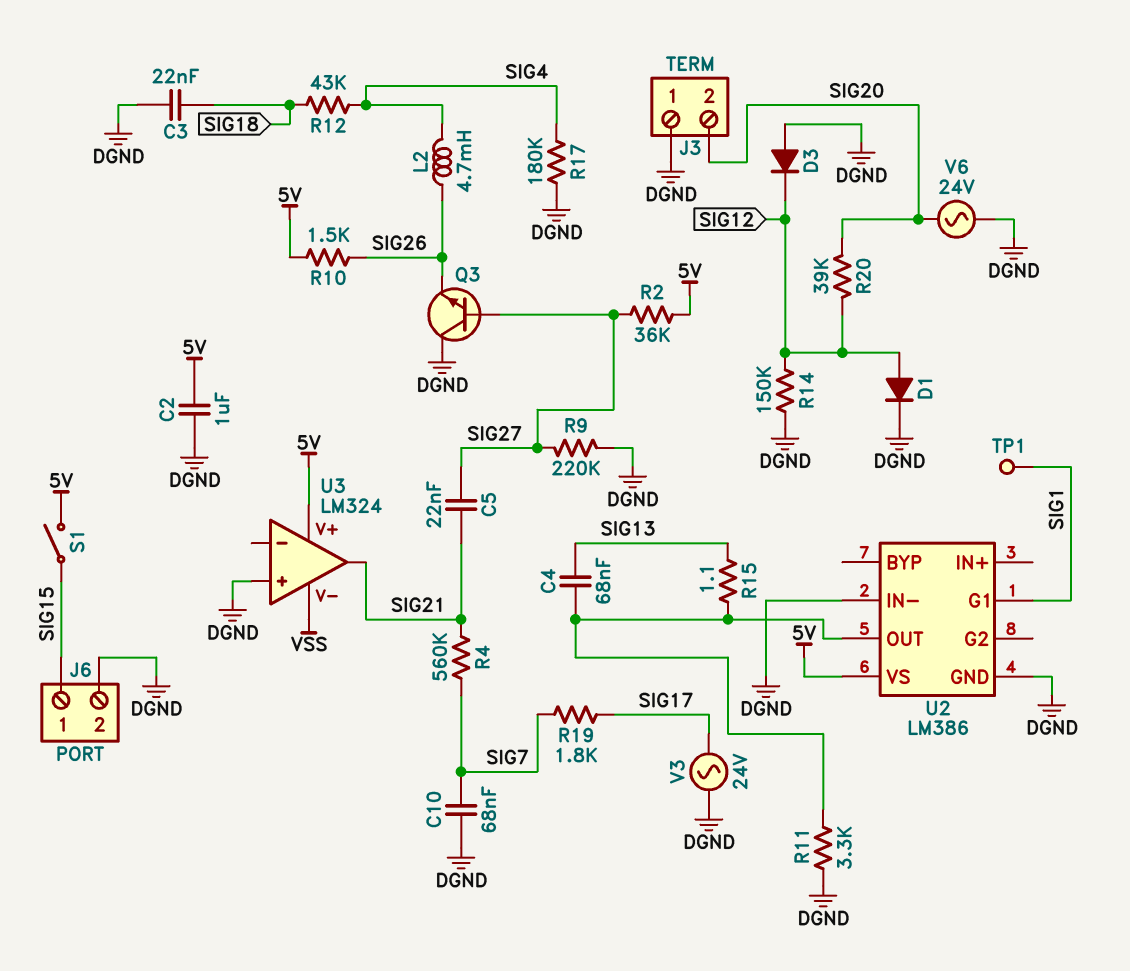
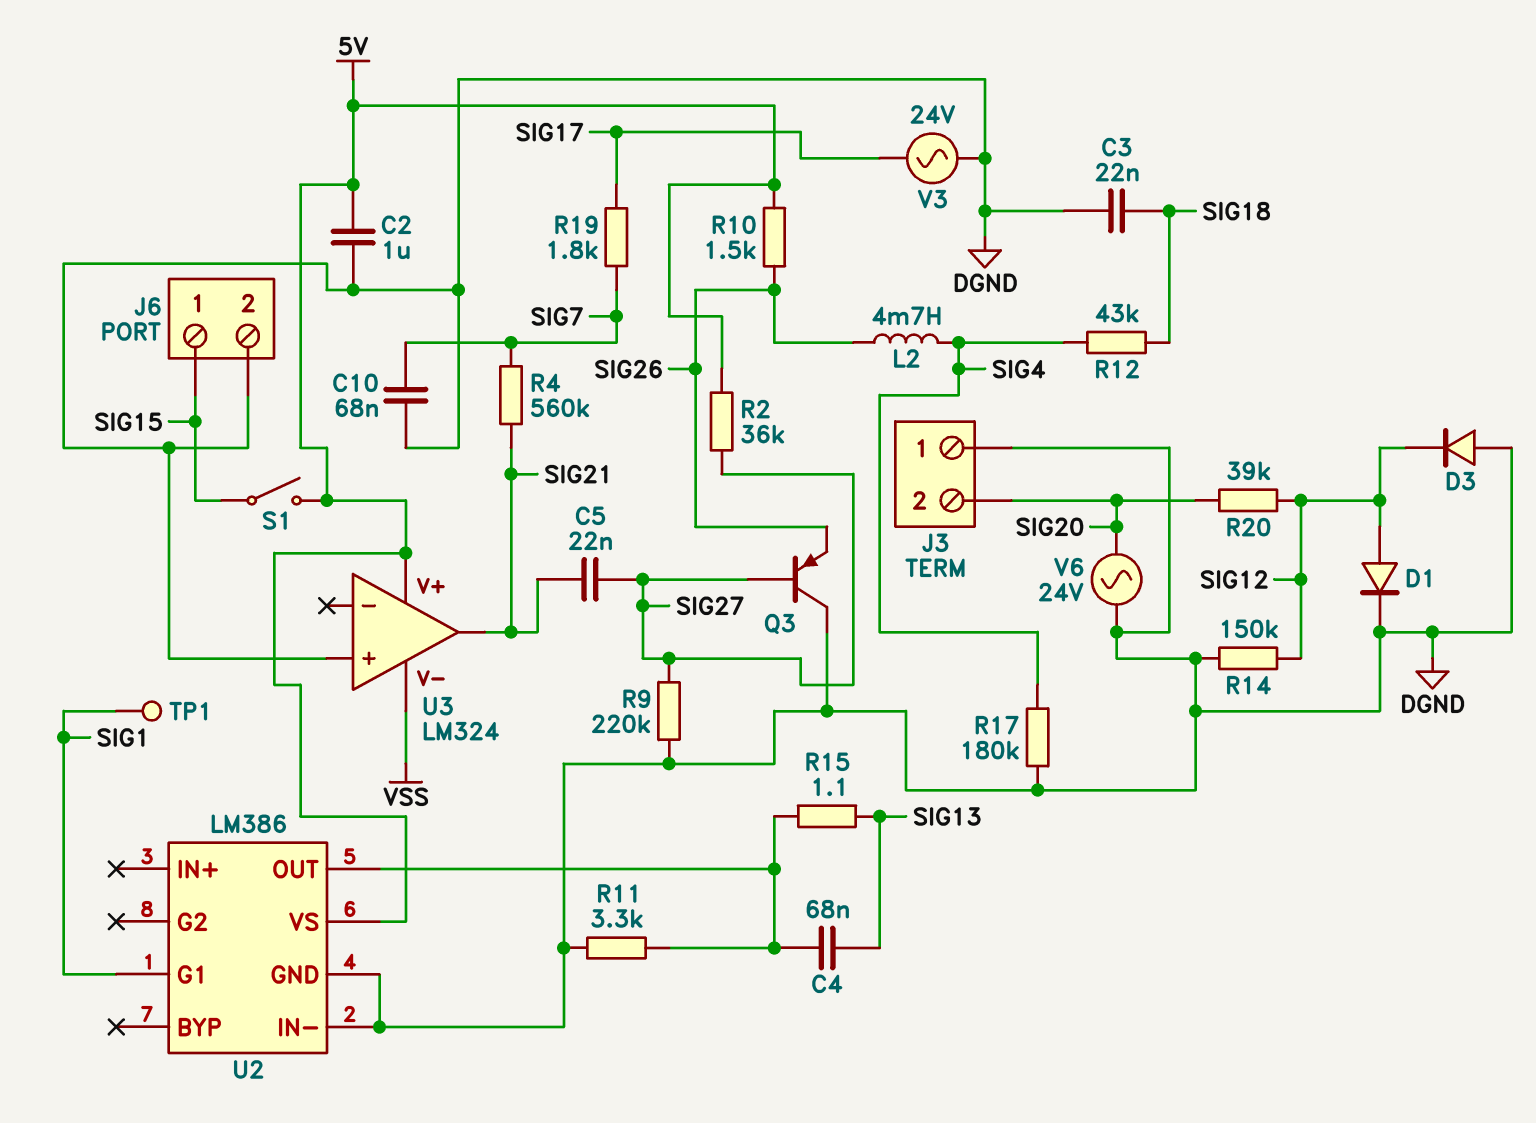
Q3: NPN (B SIG27, C DGND, E SIG26) -> PNP (B SIG27, C DGND, E SIG26)

